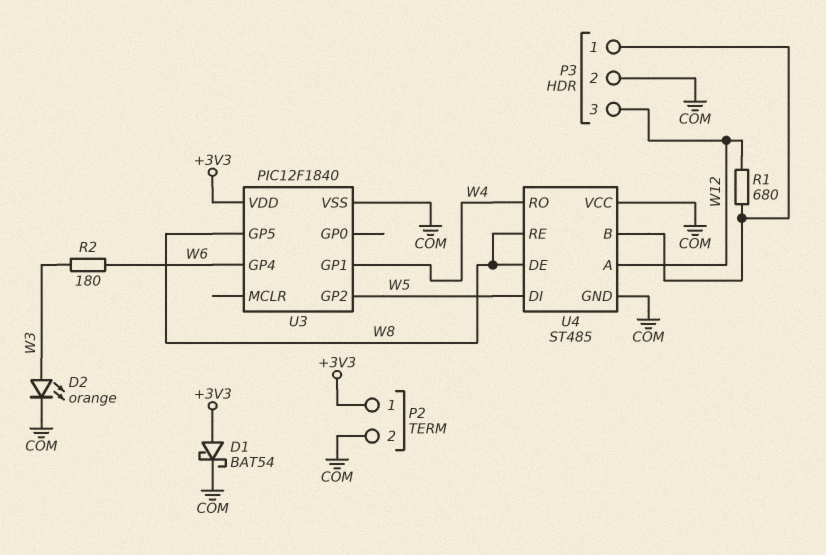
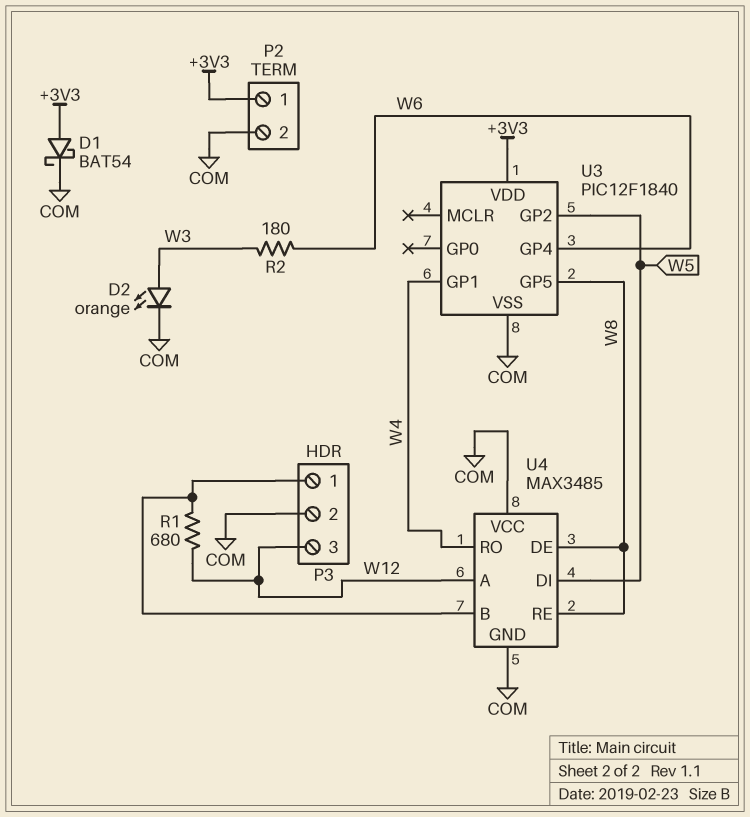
U4: ST485 -> MAX3485

